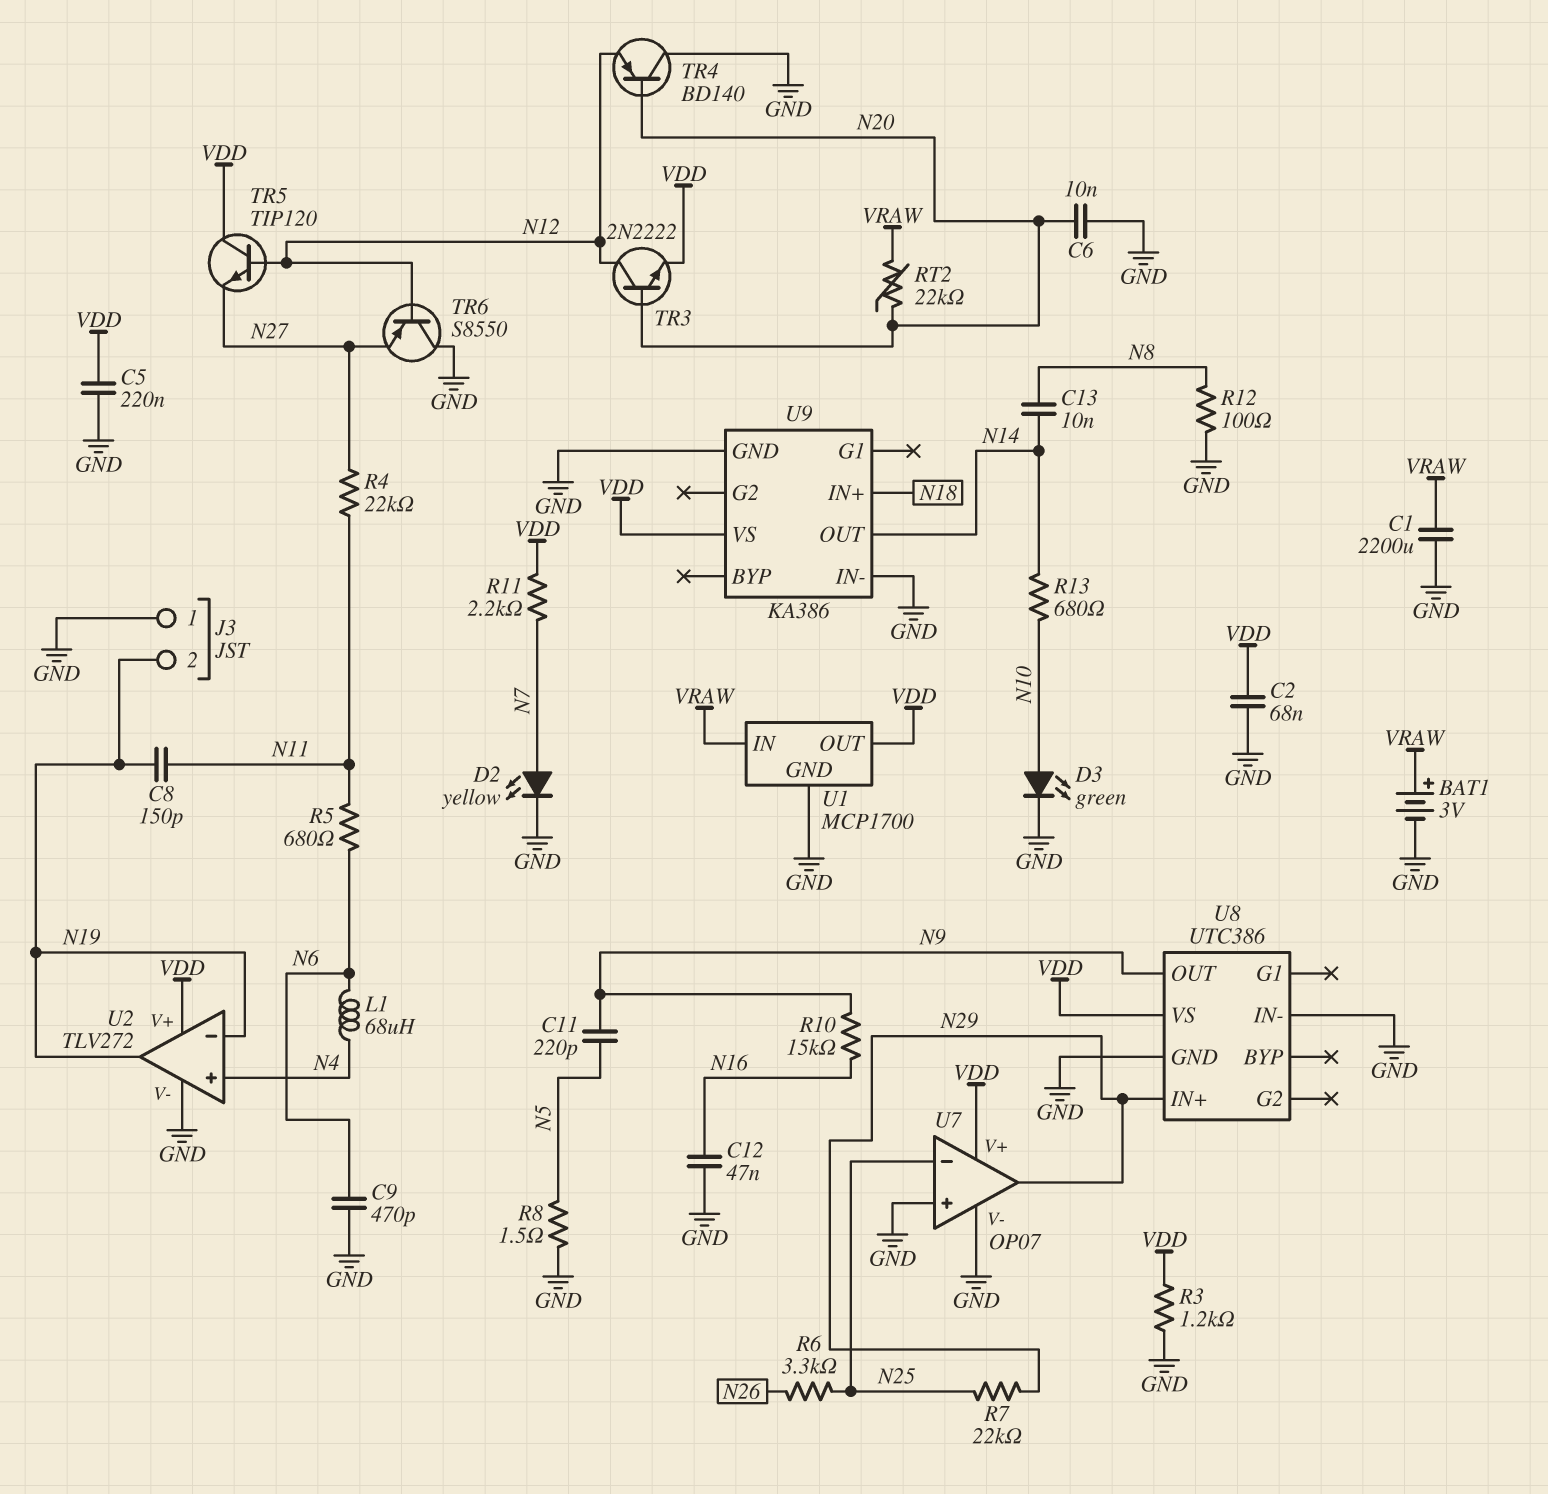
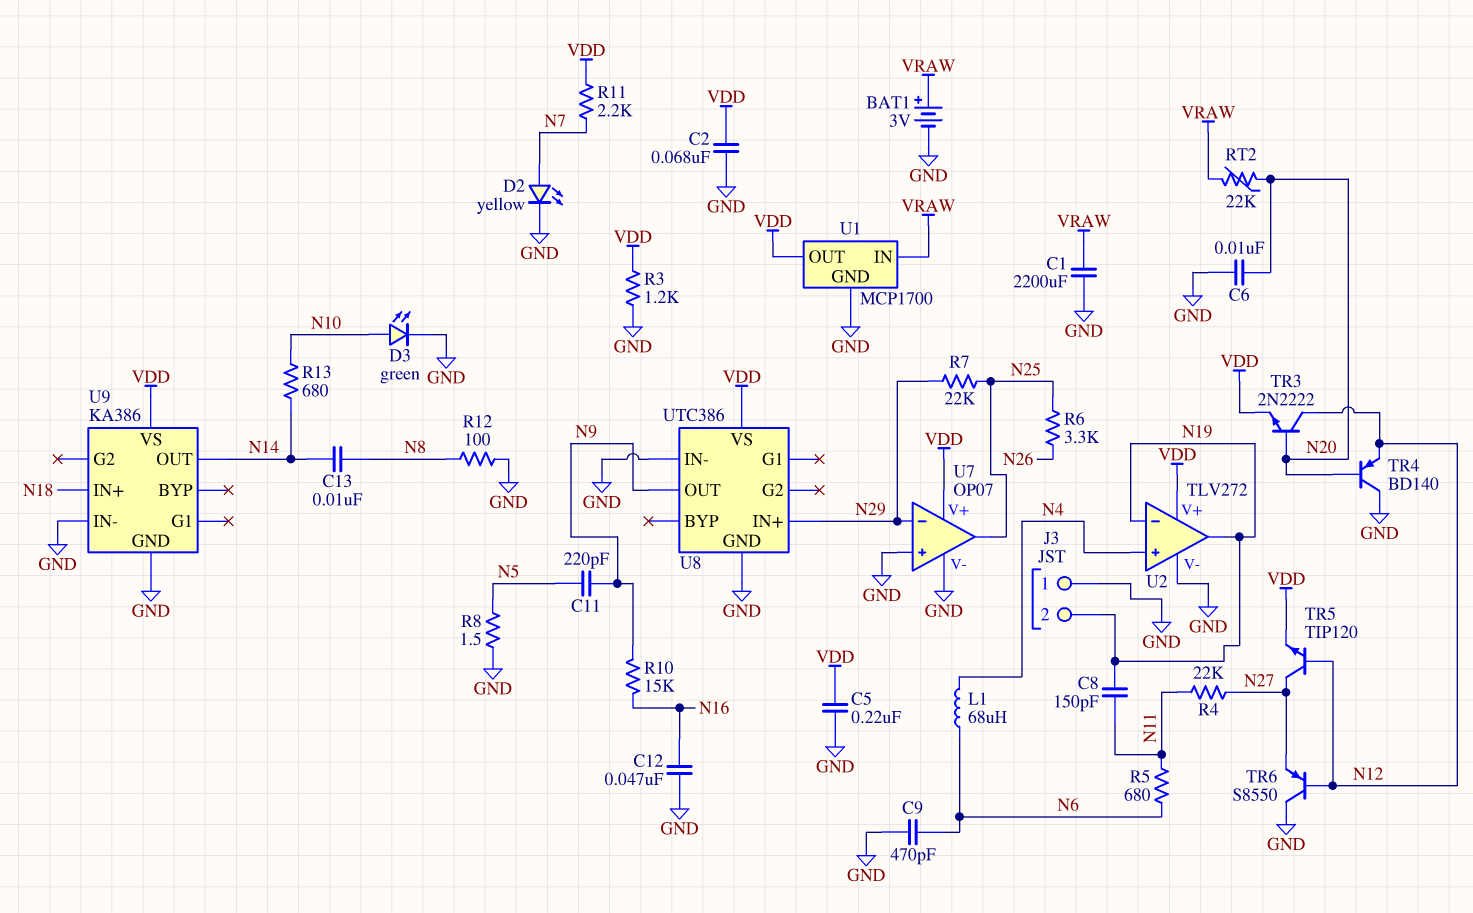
TR5: NPN TIP120 (B N12, C VDD, E N27) -> NPN TIP120 (B N12, C N27, E VDD)
U7 pin in-: N25 -> N29
U7 pin out: N29 -> N25

